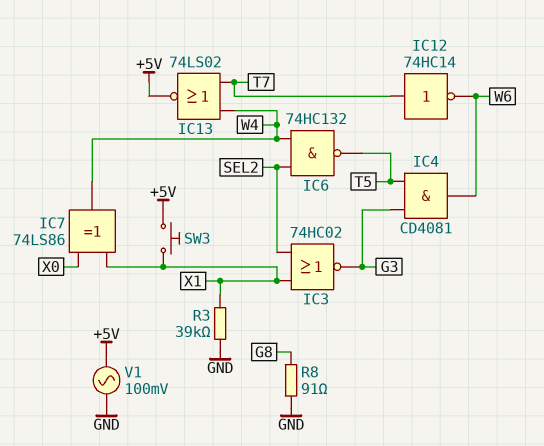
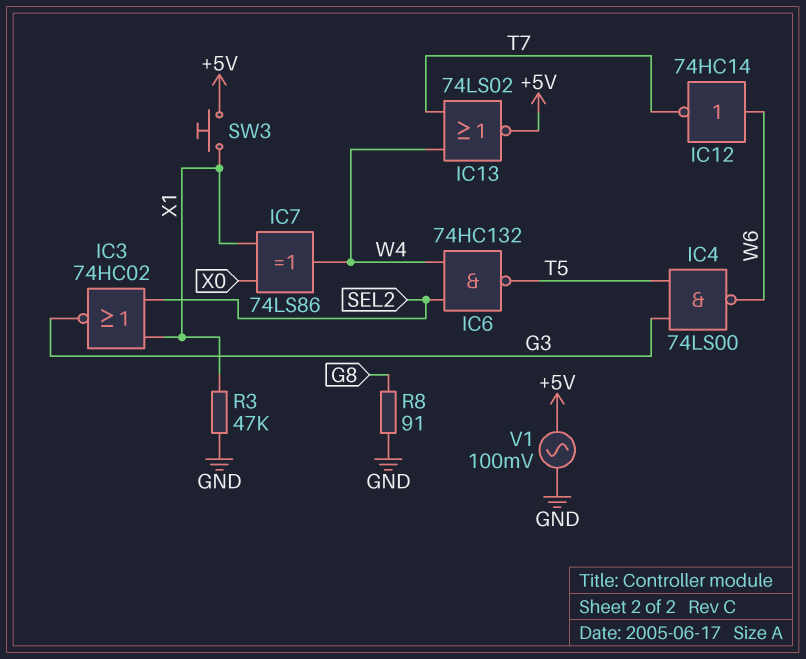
IC4: AND CD4081 (in G3, in T5, out W6) -> NAND 74LS00 (in G3, in T5, out W6)
IC12: NOT 74HC14 (in T7, out W6) -> NOT 74HC14 (in W6, out T7)
R3: 39k (GND, X1) -> 47k (GND, X1)

